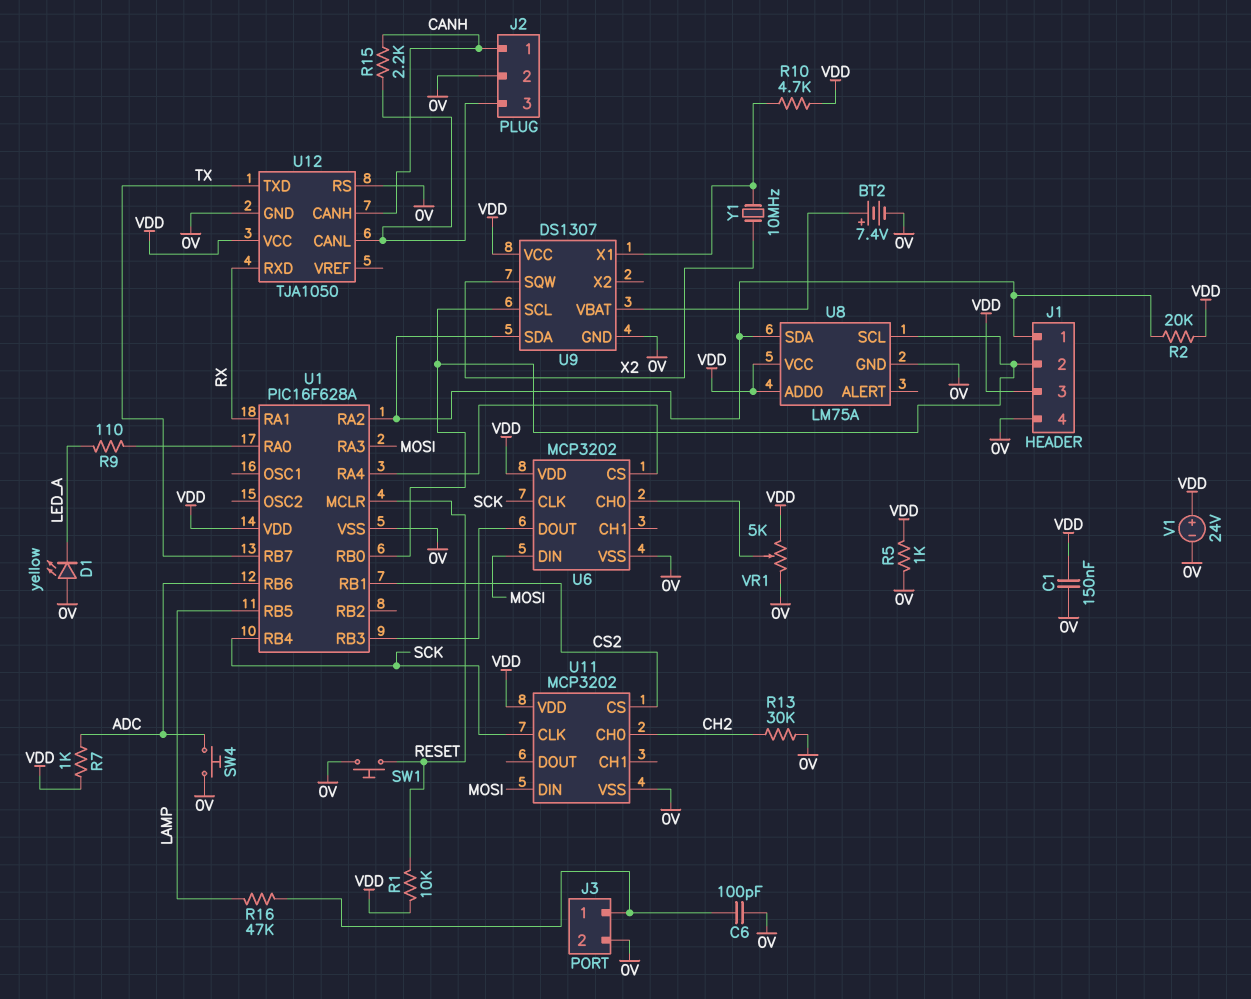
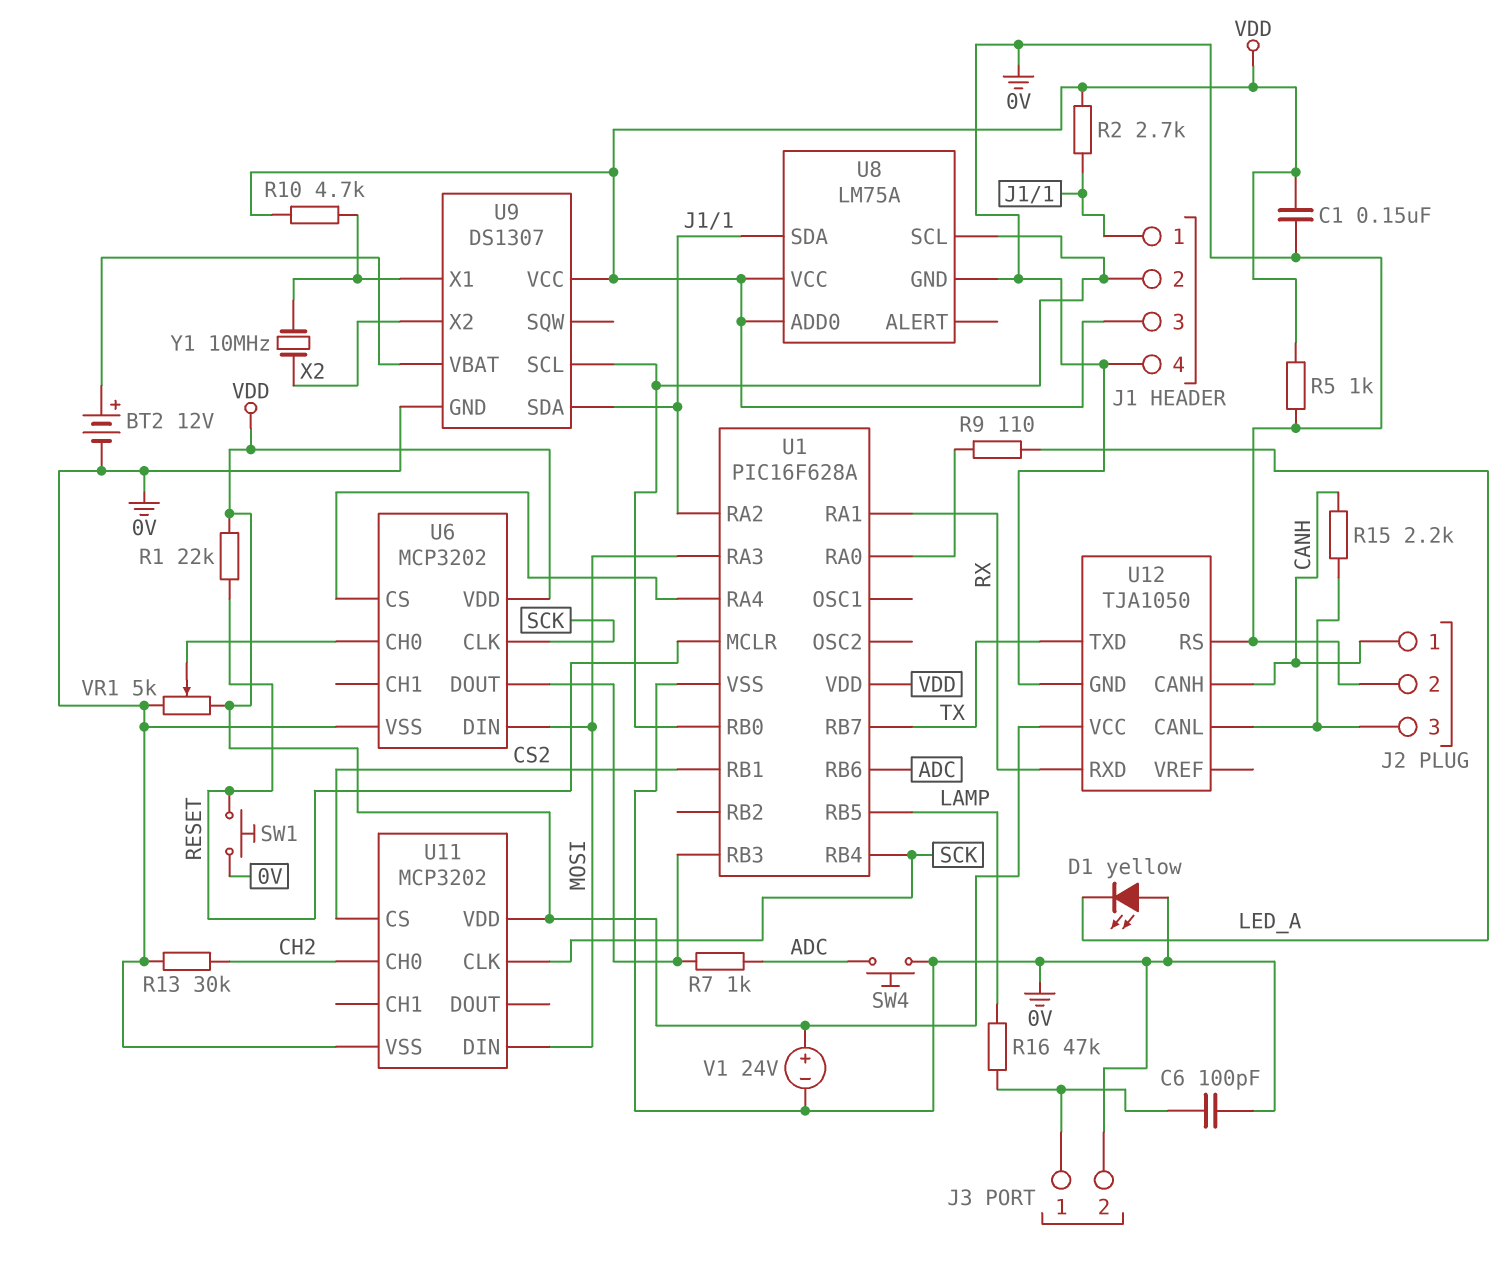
BT2: 7.4V (plus U9/VBAT, minus 0V) -> 12V (plus U9/VBAT, minus 0V)
R1: 10k (RESET, VDD) -> 22k (RESET, VDD)
R2: 20k (J1/1, VDD) -> 2.7k (J1/1, VDD)
R7: 1k (ADC, VDD) -> 1k (ADC, U1/RB3)
U9 pin SQW: X2 -> none
U9 pin X2: none -> X2

